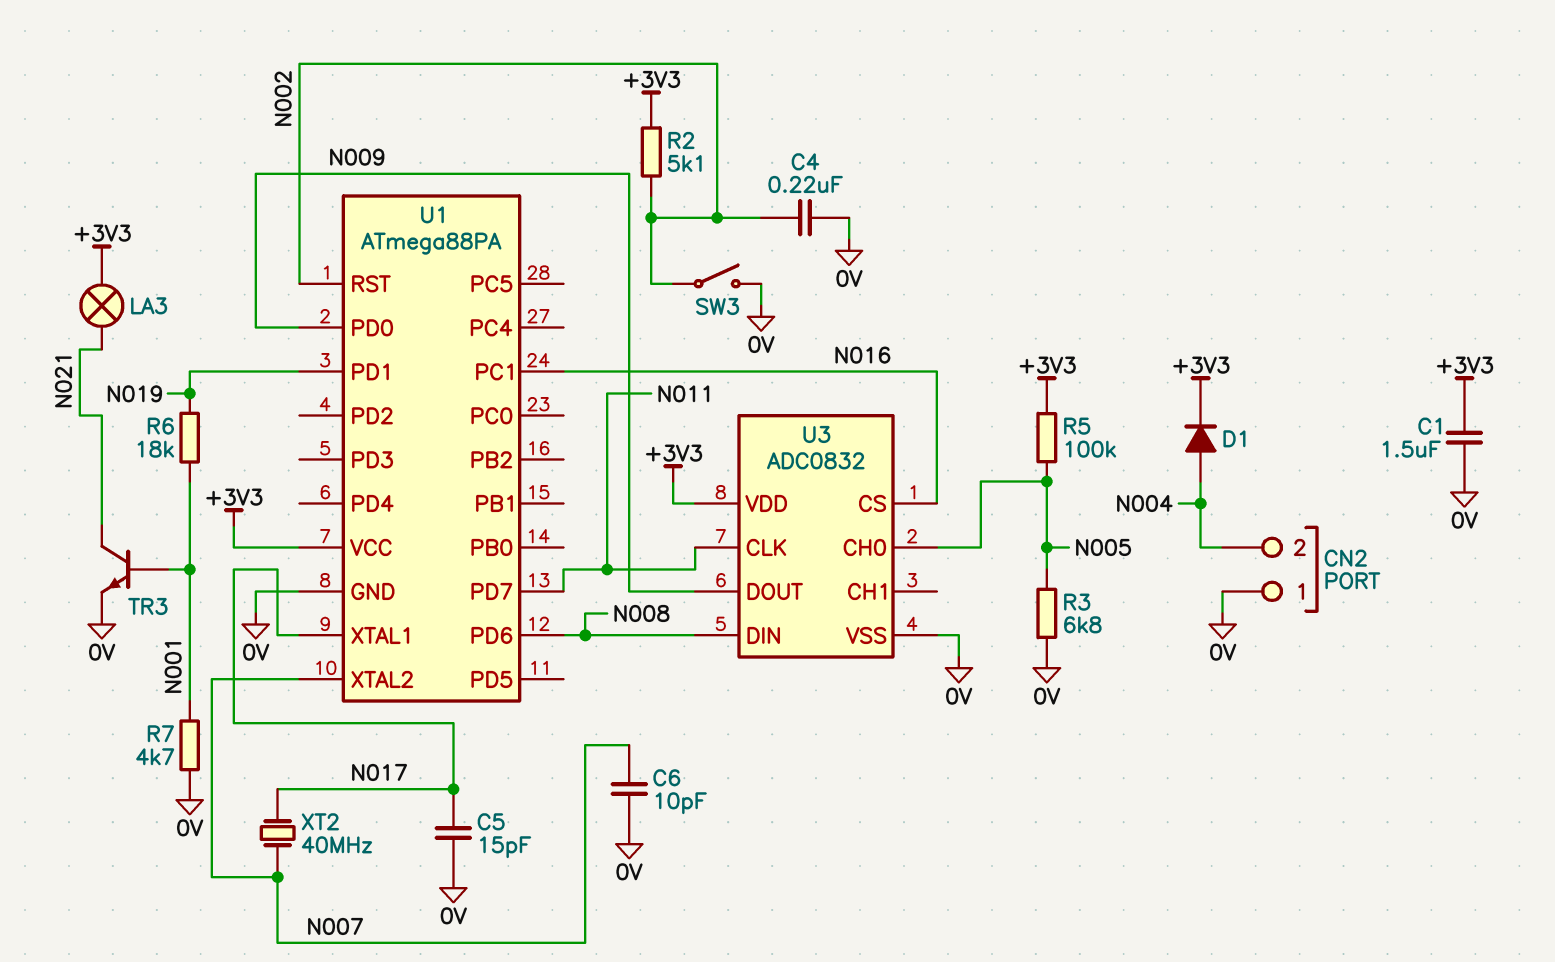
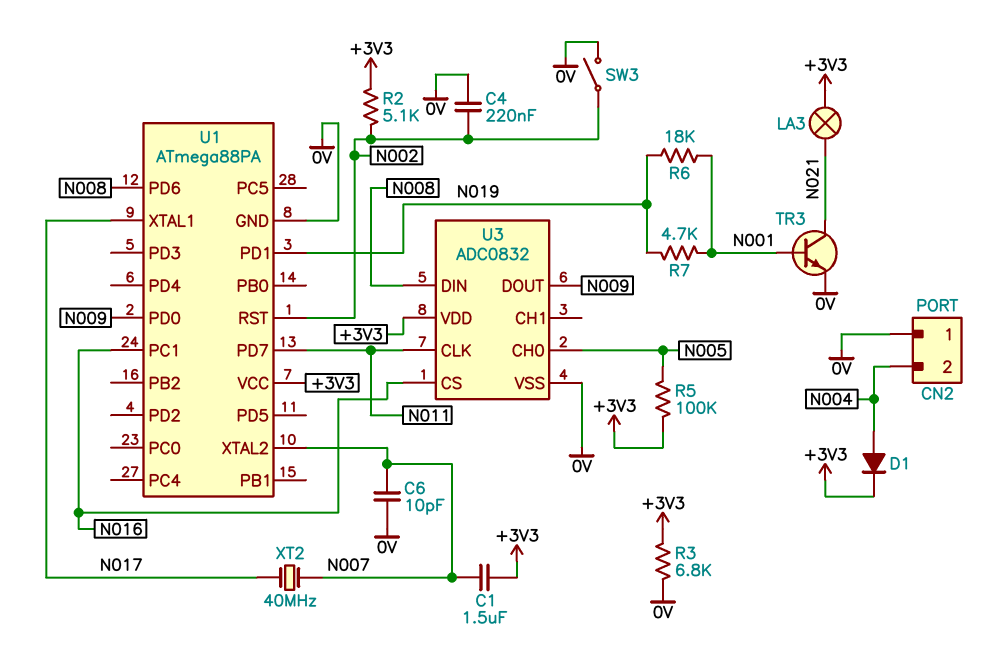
C1: 1.5uF (+3V3, 0V) -> 1.5uF (+3V3, N007)
C5: 15pF (0V, N017) -> none
R3: 6.8k (0V, N005) -> 6.8k (+3V3, 0V)
R7: 4.7k (0V, N001) -> 4.7k (N001, N019)

